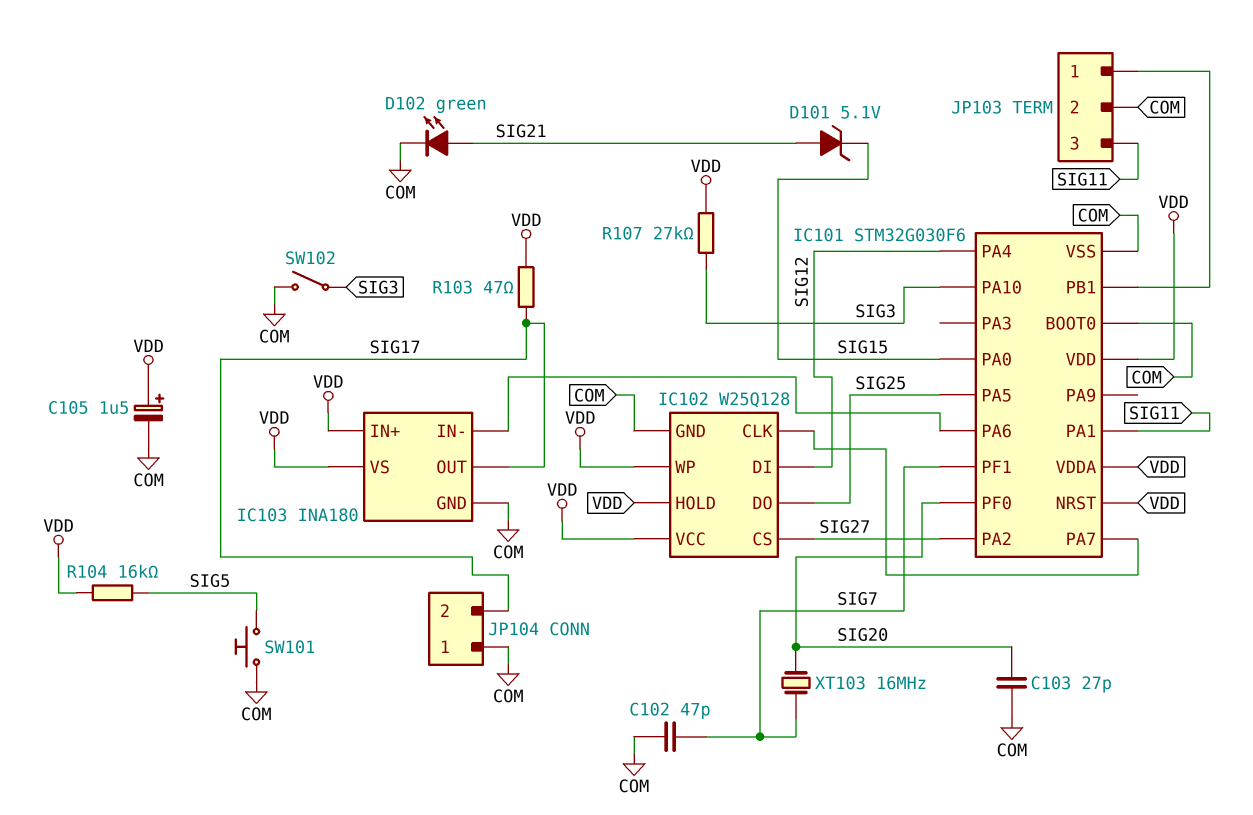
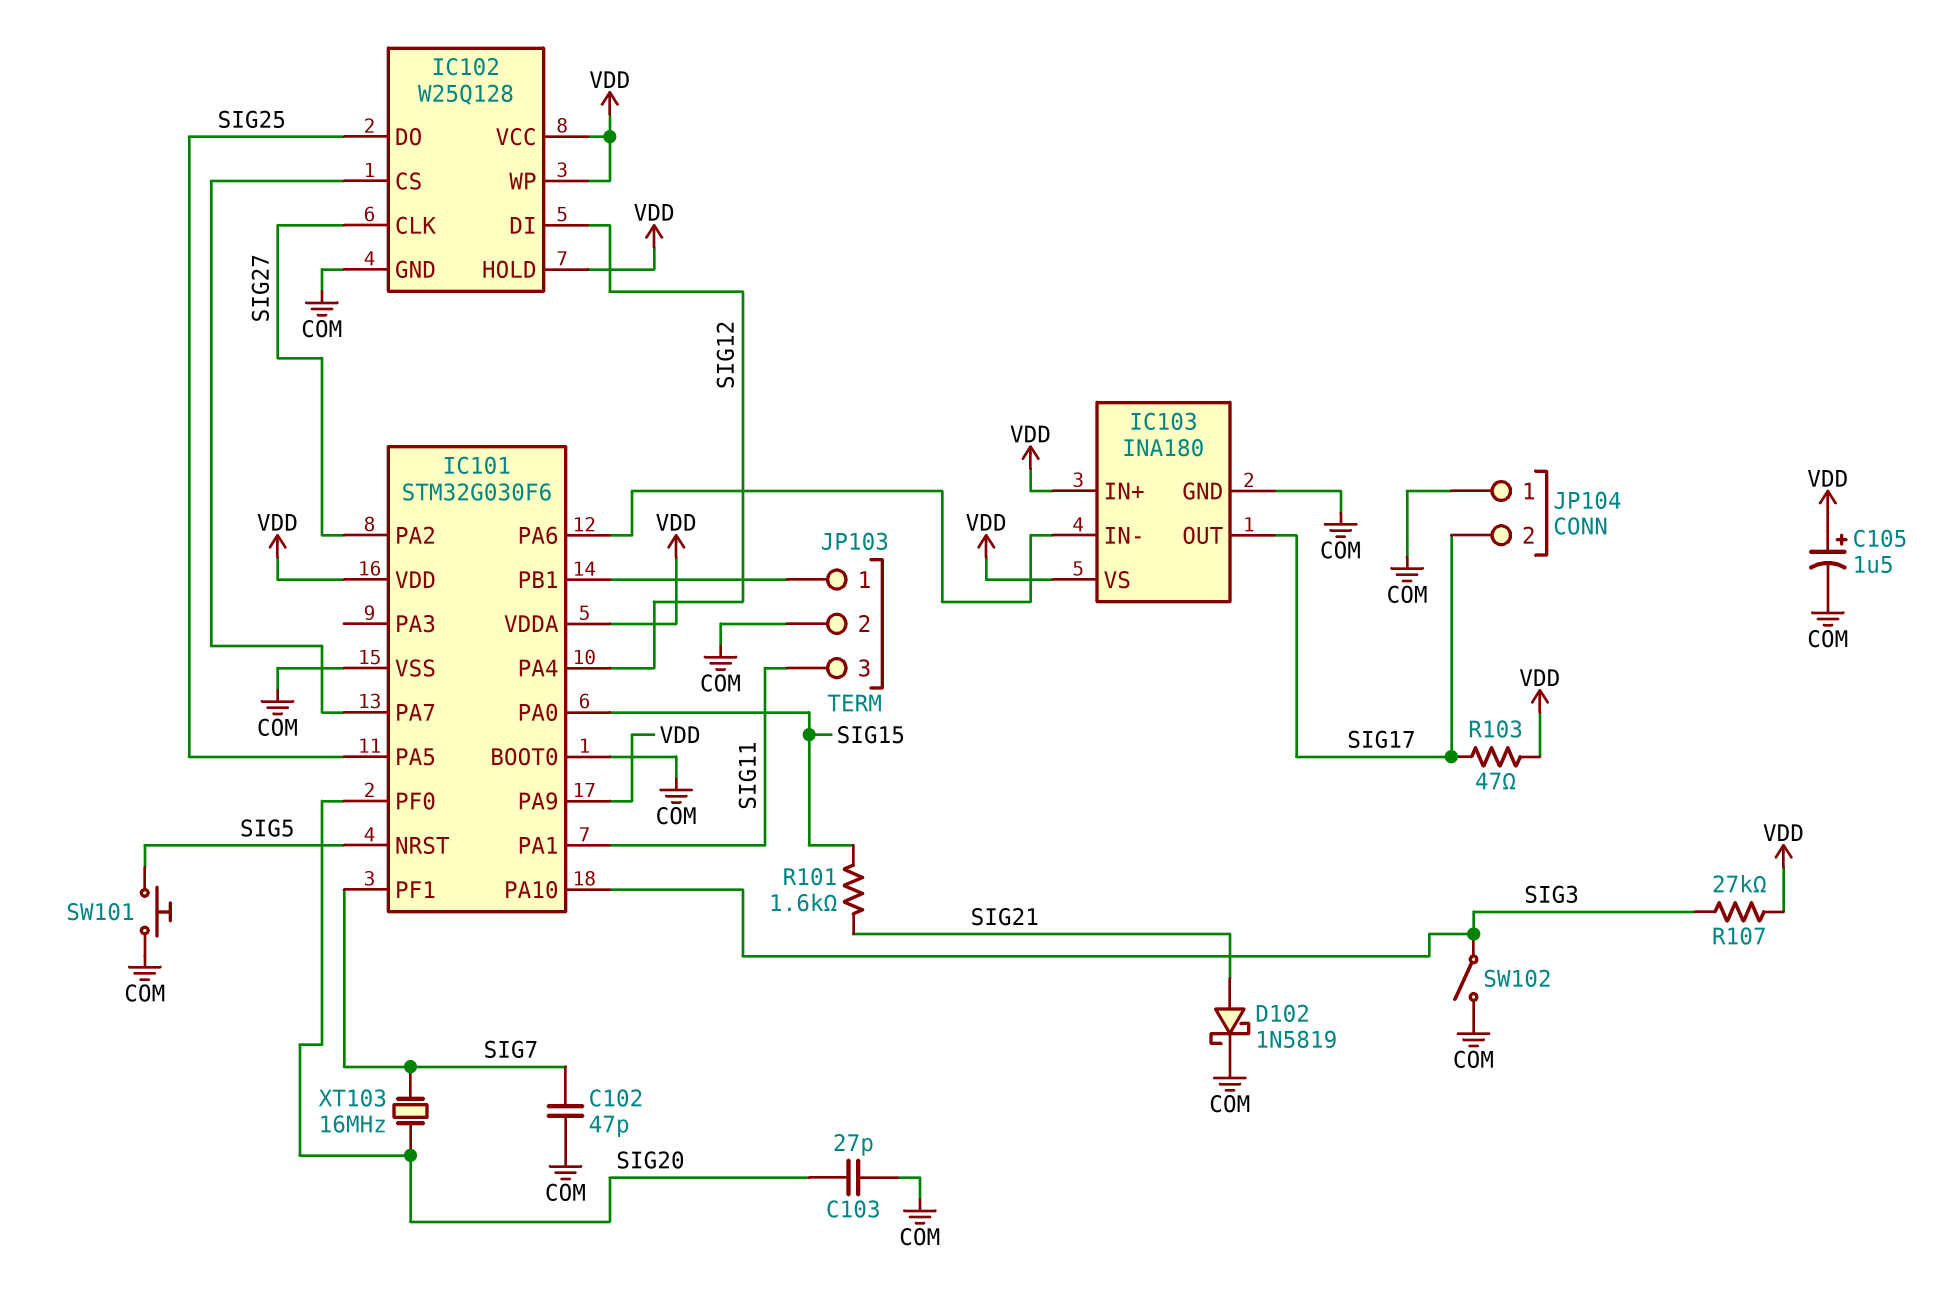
D101: zener 5.1V (A SIG21, K SIG15) -> none
D102: LED green (A SIG21, K COM) -> schottky 1N5819 (A SIG21, K COM)
IC101 pin NRST: VDD -> SIG5
IC101 pin PA9: none -> VDD
IC102 pin CLK: IC101/PA7 -> SIG27
IC102 pin CS: SIG27 -> IC101/PA7
R101: none -> 1.6k (SIG15, SIG21)
R104: 16k (SIG5, VDD) -> none

